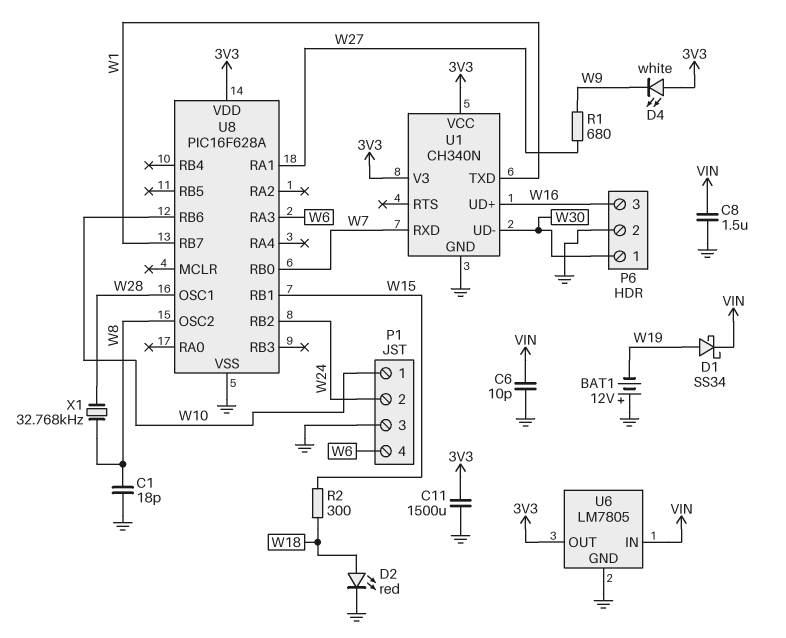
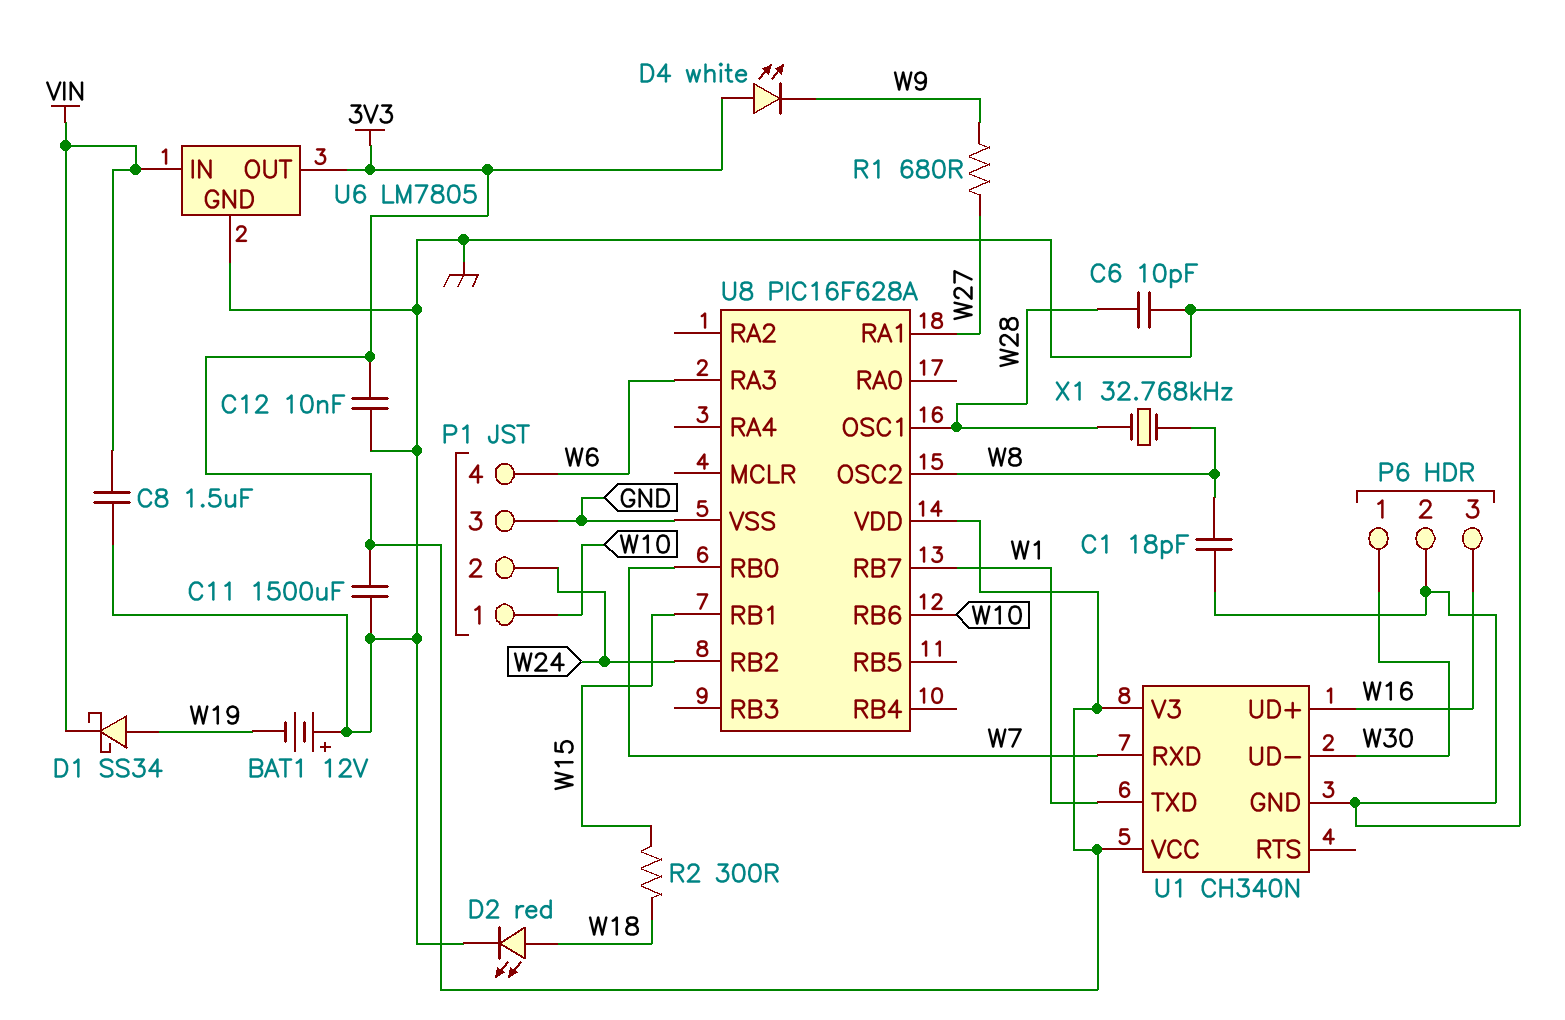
C6: 10pF (GND, VIN) -> 10pF (GND, W28)
C12: none -> 10nF (3V3, GND)

